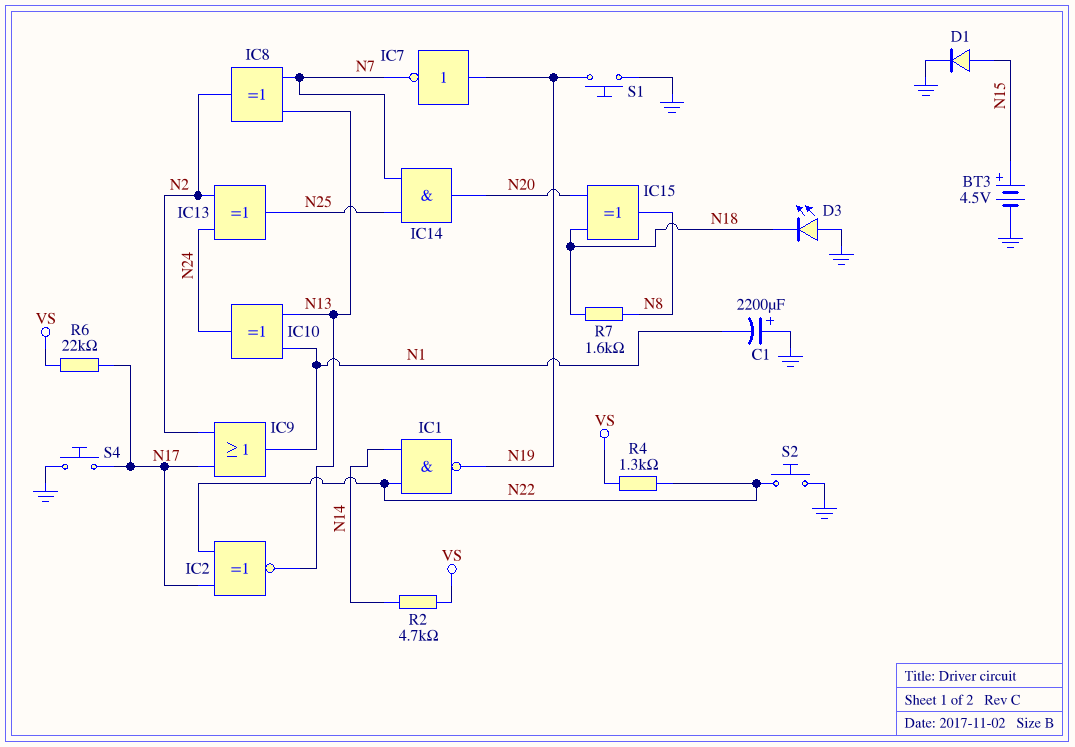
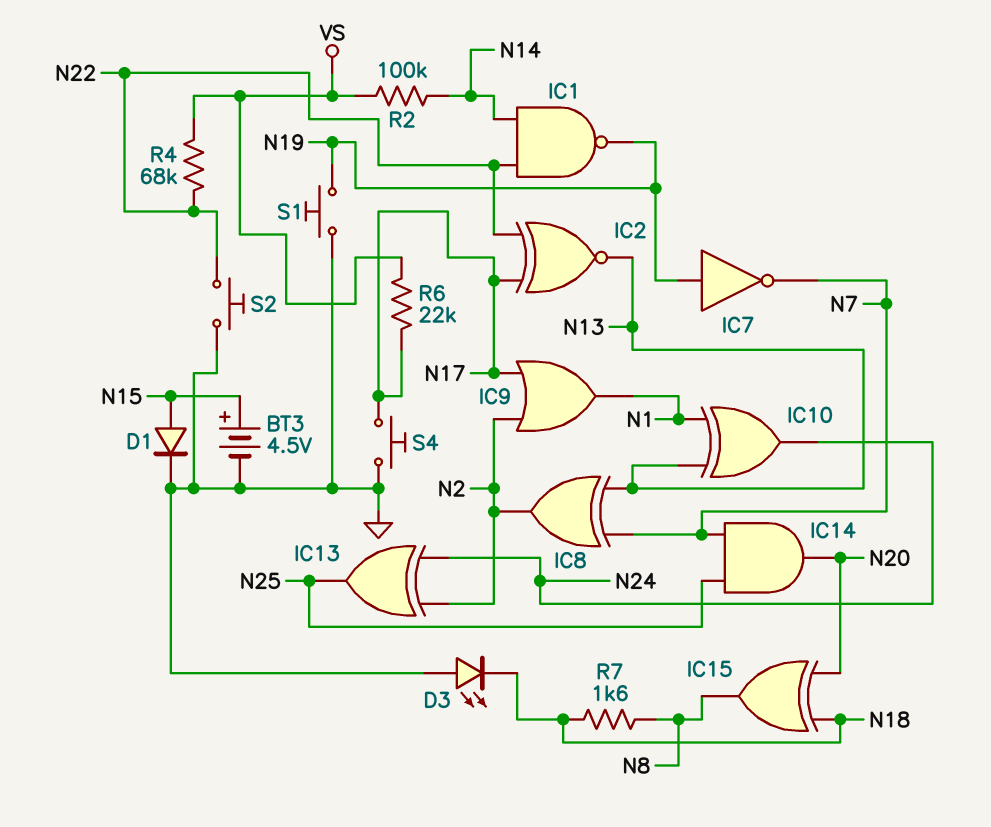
C1: 2200uF (plus GND, minus N1) -> none
R2: 4.7k (N14, VS) -> 100k (N14, VS)
R4: 1.3k (N22, VS) -> 68k (N22, VS)

